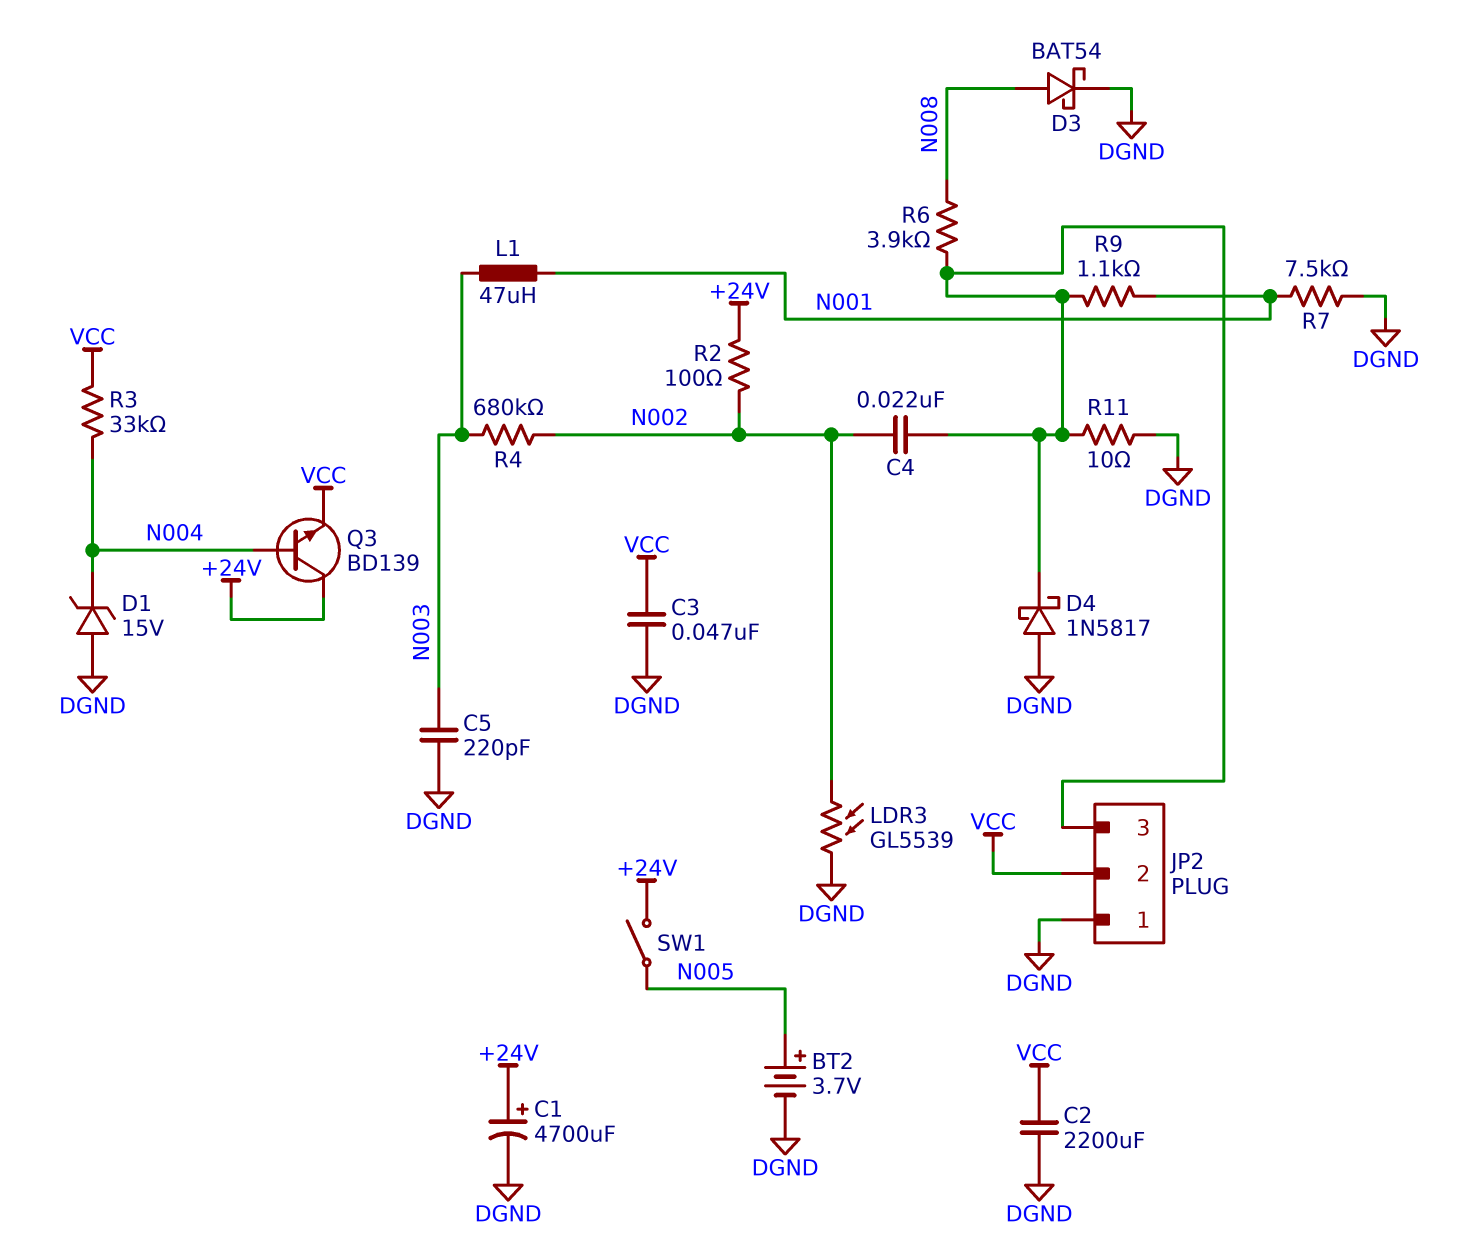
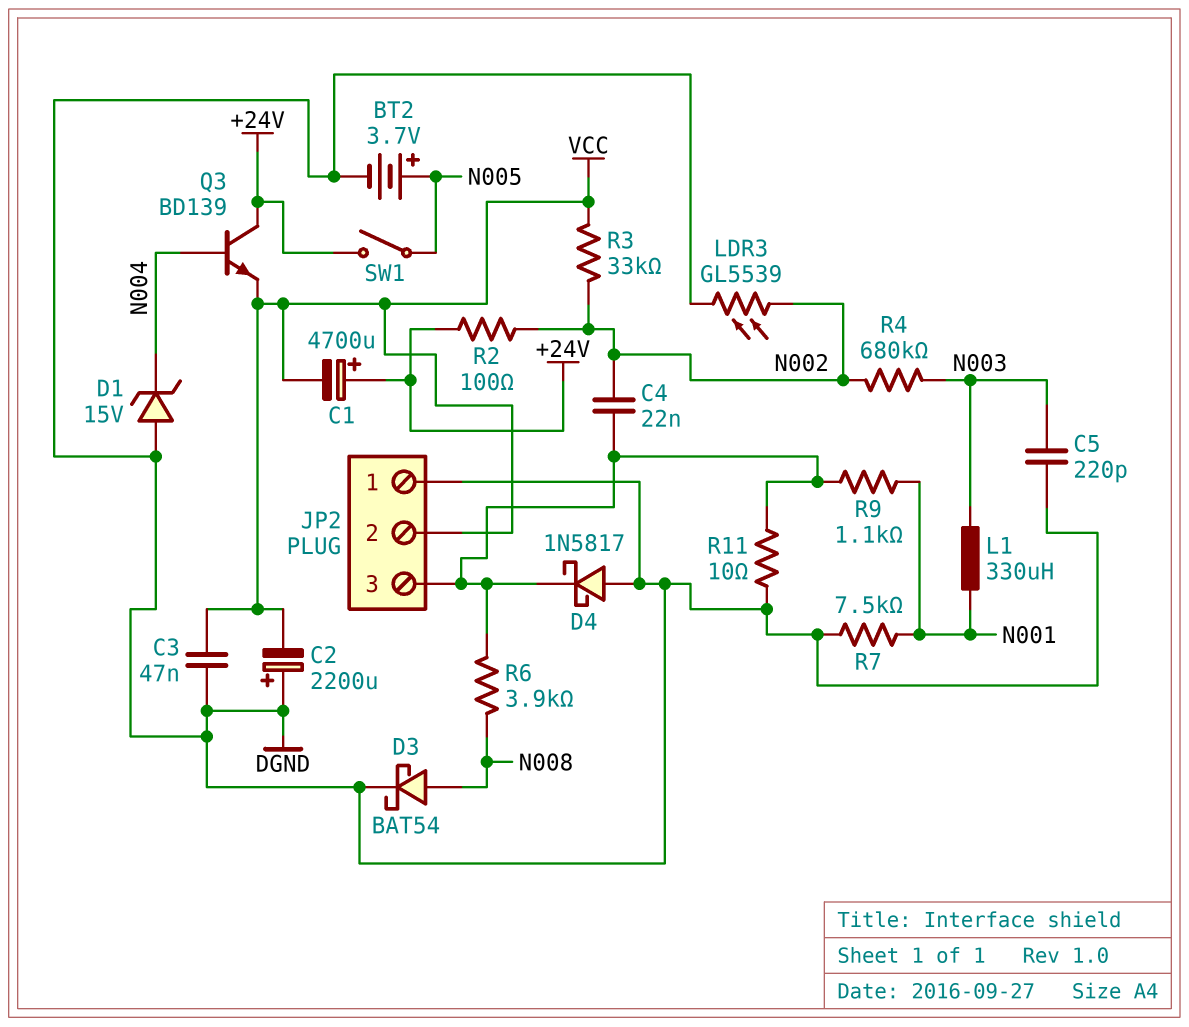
C1: 4700uF (plus +24V, minus DGND) -> 4700uF (plus +24V, minus VCC)
C2: 2200uF (DGND, VCC) -> 2200uF (plus DGND, minus VCC)
L1: 47uH (N001, N003) -> 330uH (N001, N003)
R3: 33k (N004, VCC) -> 33k (N002, VCC)

